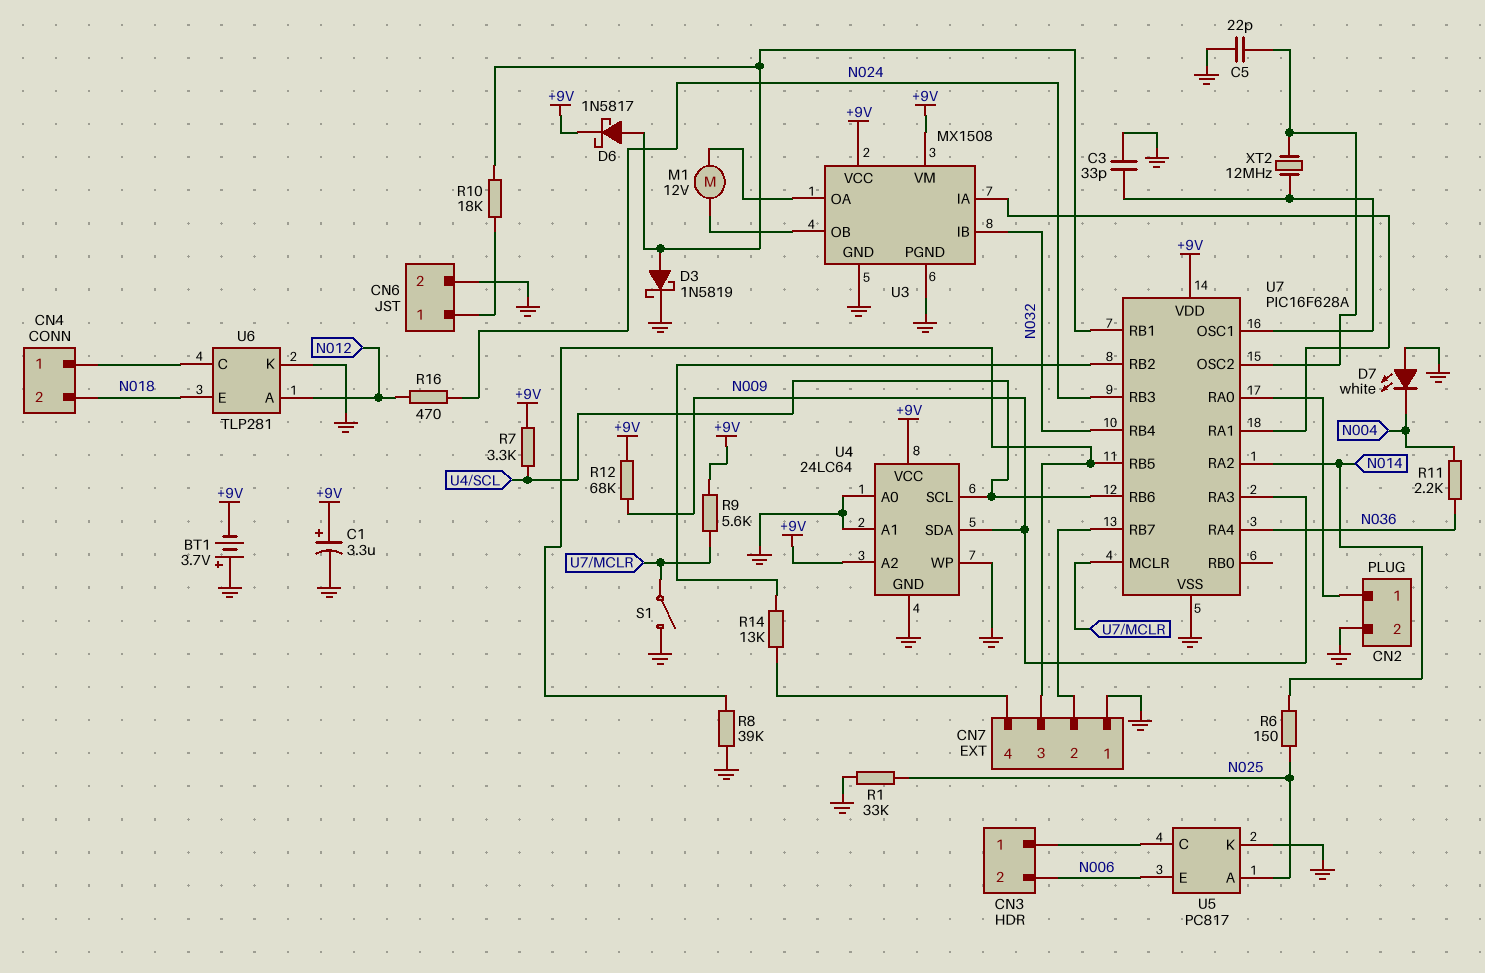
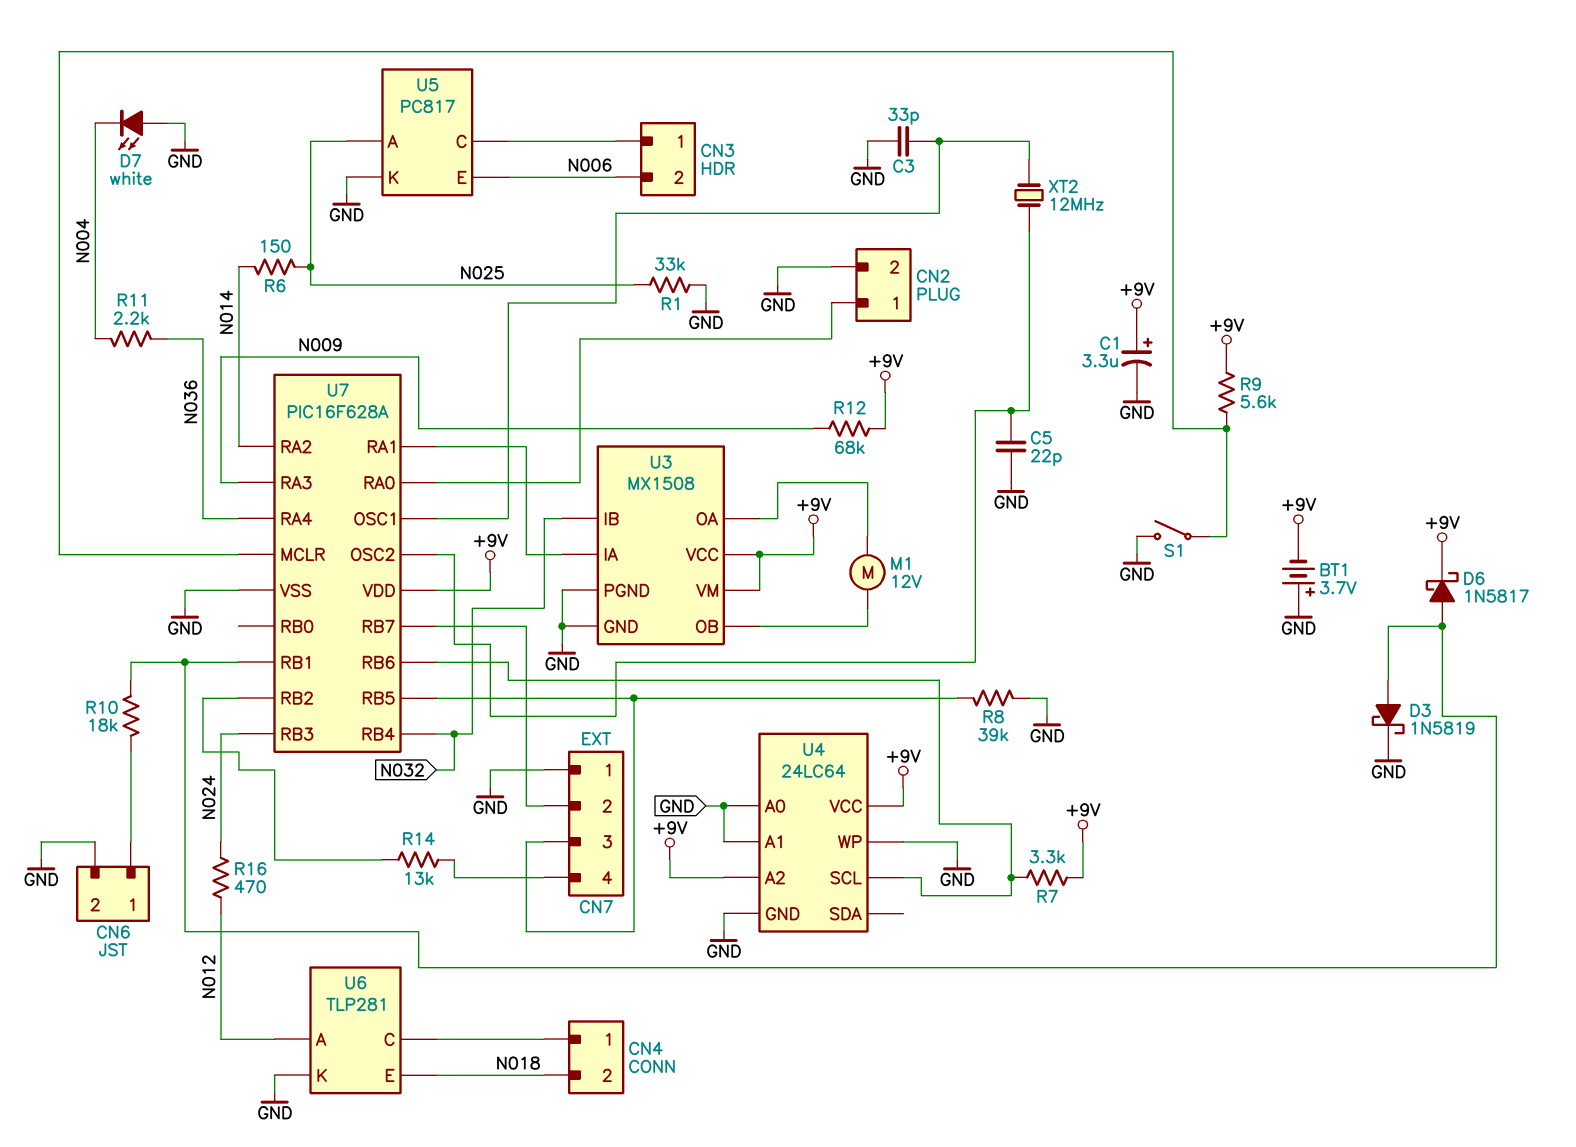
U4 pin SDA: N009 -> none

